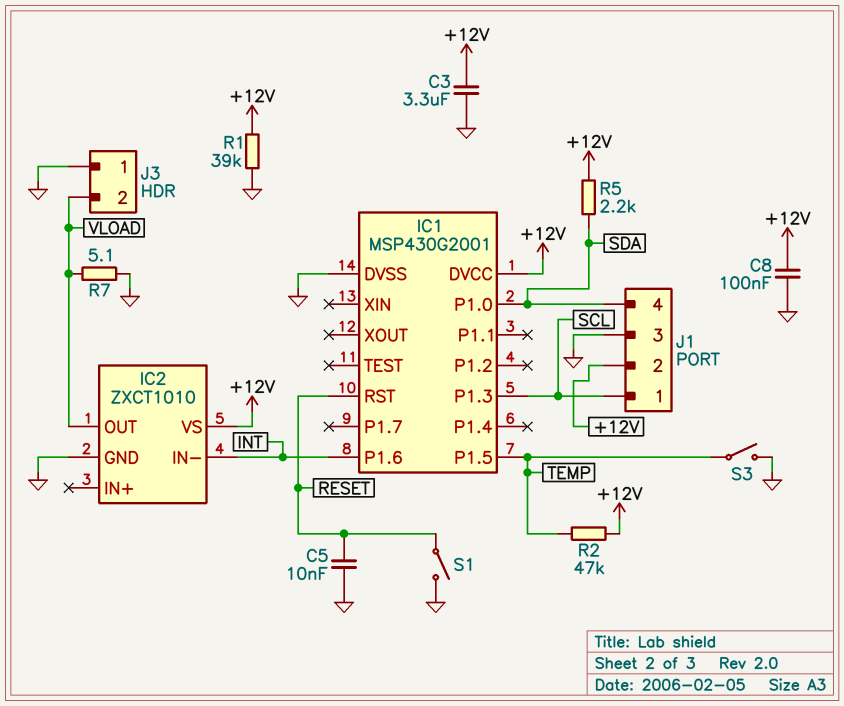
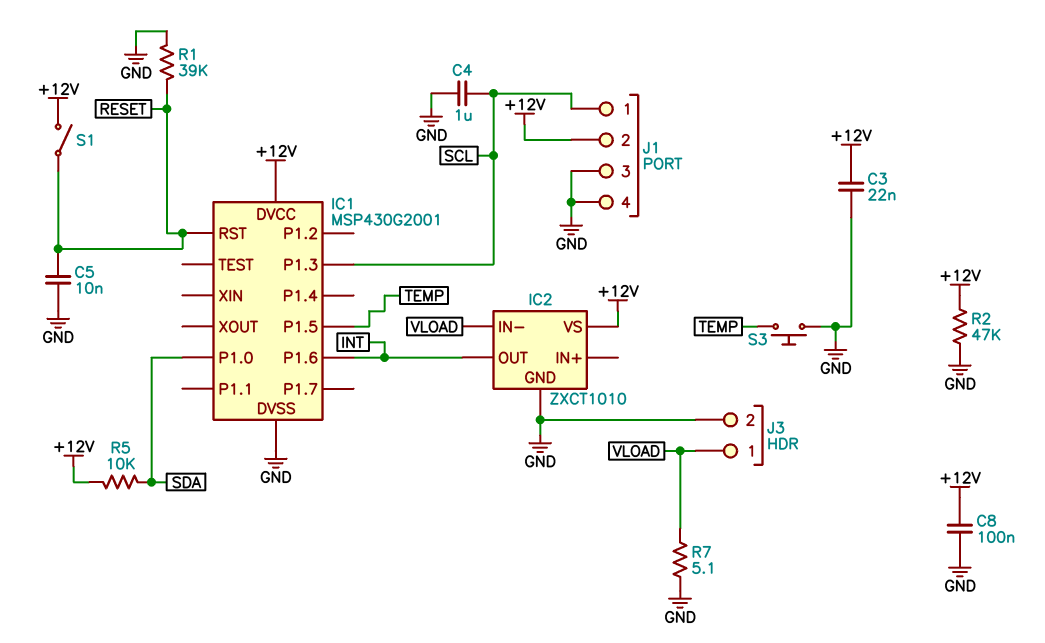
C3: 3.3uF (+12V, GND) -> 22nF (+12V, GND)
C4: none -> 1uF (GND, SCL)
IC2 pin IN-: INT -> VLOAD
IC2 pin OUT: VLOAD -> INT
J1 pin 4: SDA -> GND
J3 pin 1: GND -> VLOAD
J3 pin 2: VLOAD -> GND
R1: 39k (+12V, GND) -> 39k (GND, RESET)
R2: 47k (+12V, TEMP) -> 47k (+12V, GND)
R5: 2.2k (+12V, SDA) -> 10k (+12V, SDA)
S1: switch (GND, RESET) -> switch (+12V, RESET)
S3: switch (GND, TEMP) -> button (GND, TEMP)

